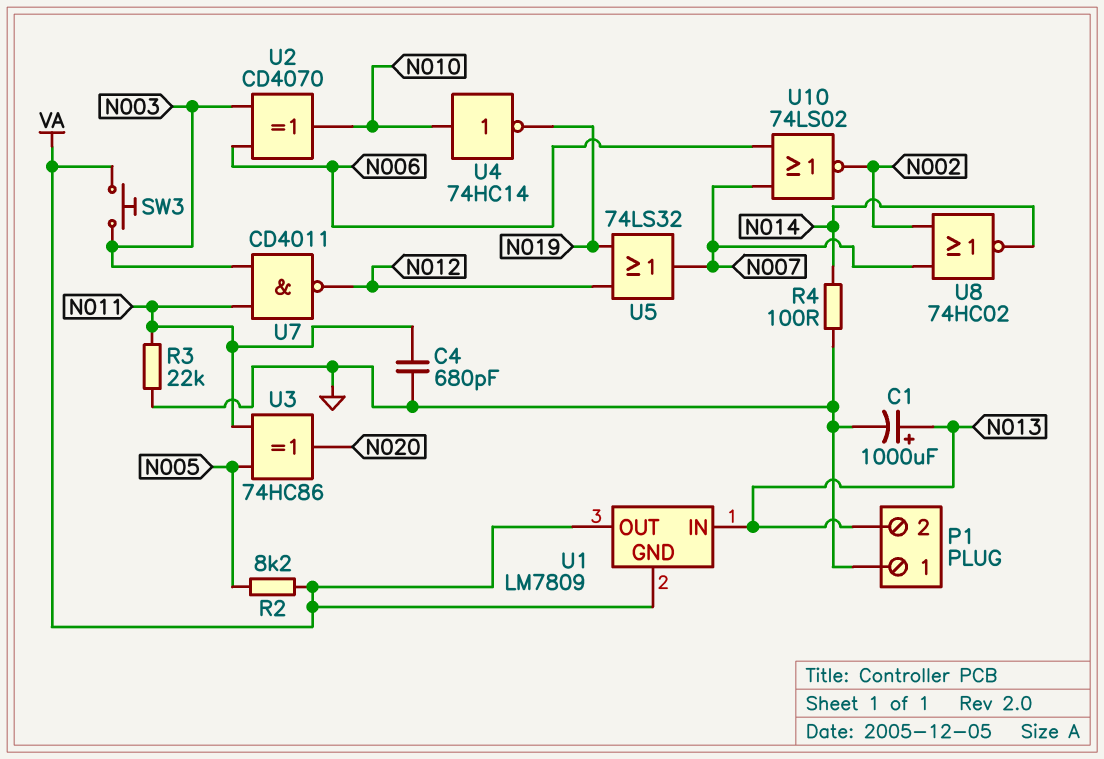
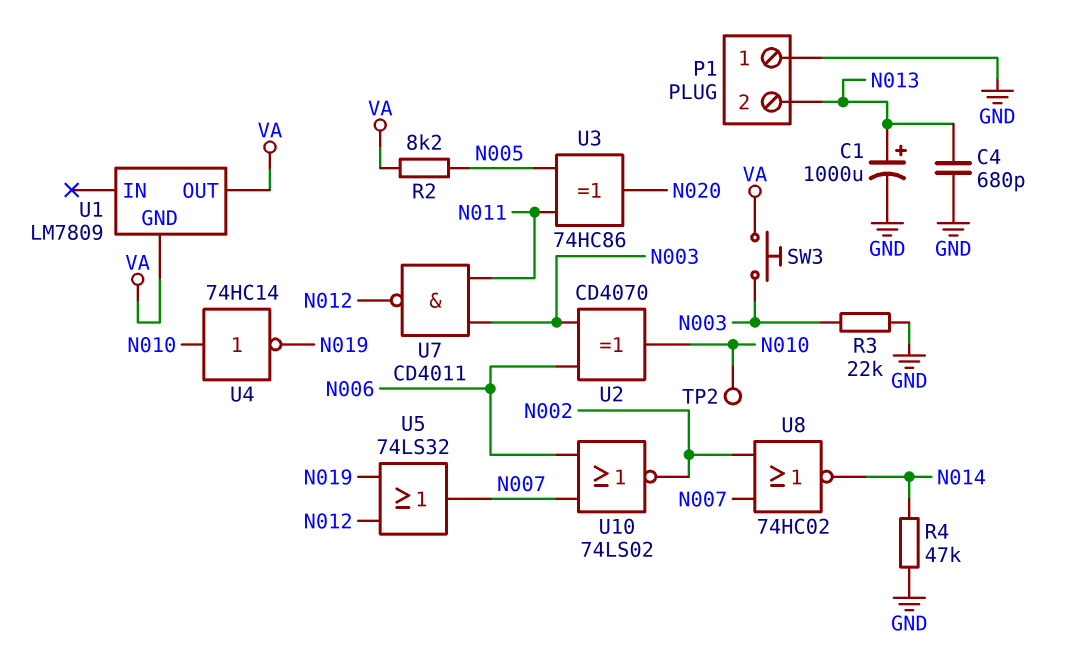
C4: 680pF (GND, N011) -> 680pF (GND, N013)
R3: 22k (GND, N011) -> 22k (GND, N003)
R4: 100 (GND, N014) -> 47k (GND, N014)
TP2: none -> test point (N010)
U1 pin IN: N013 -> none

